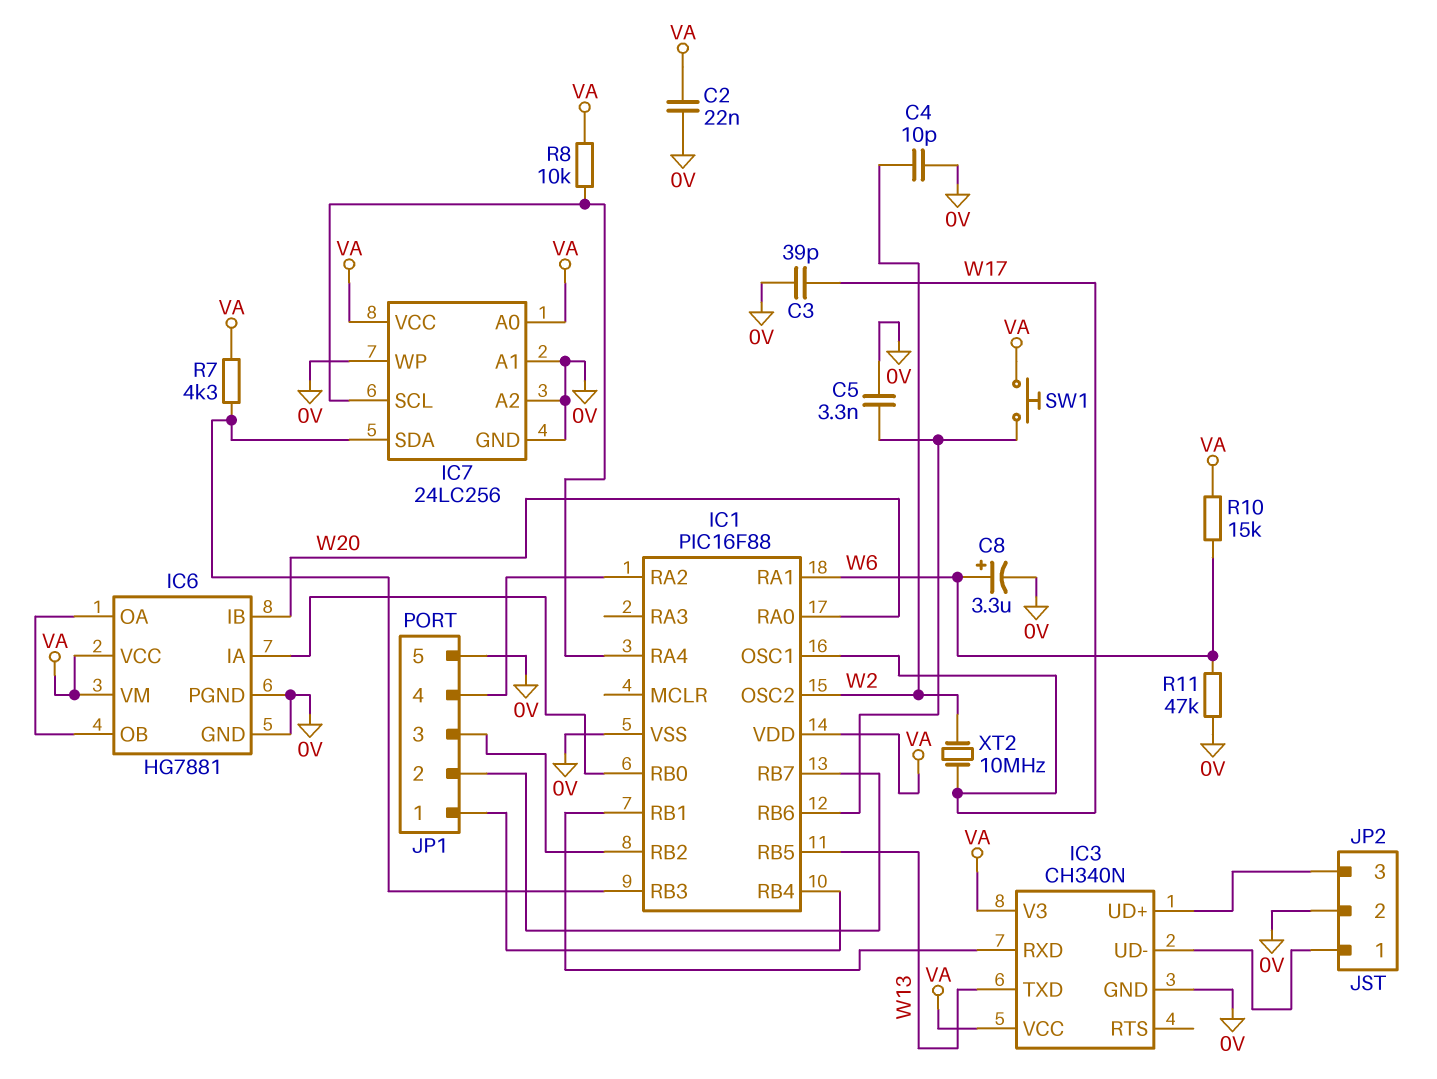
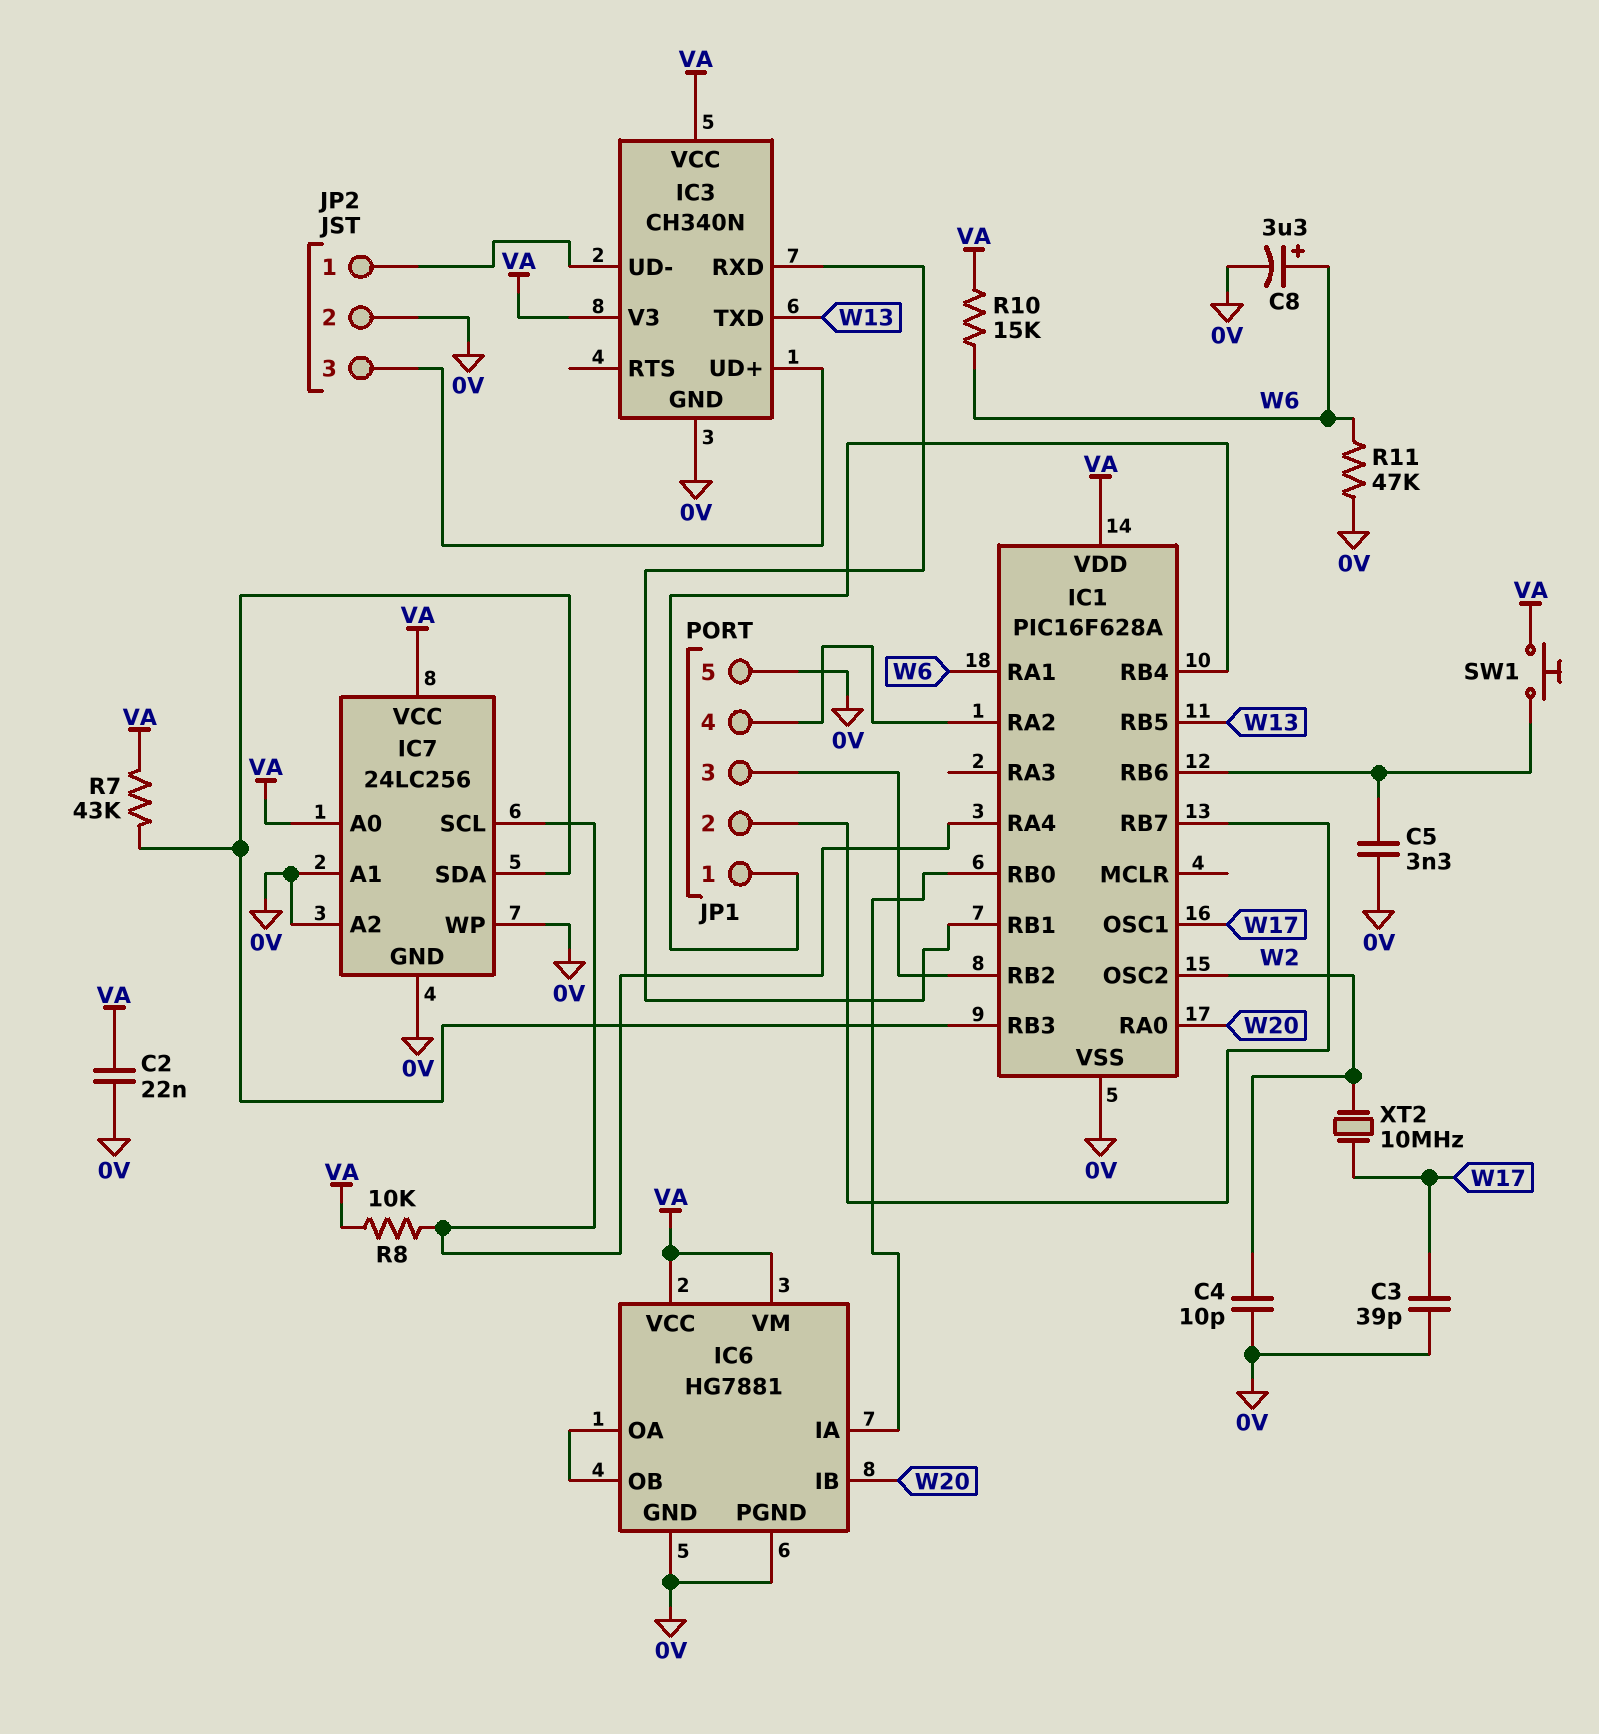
IC1: PIC16F88 -> PIC16F628A
R7: 4.3k (IC1/RB3, VA) -> 43k (IC1/RB3, VA)

